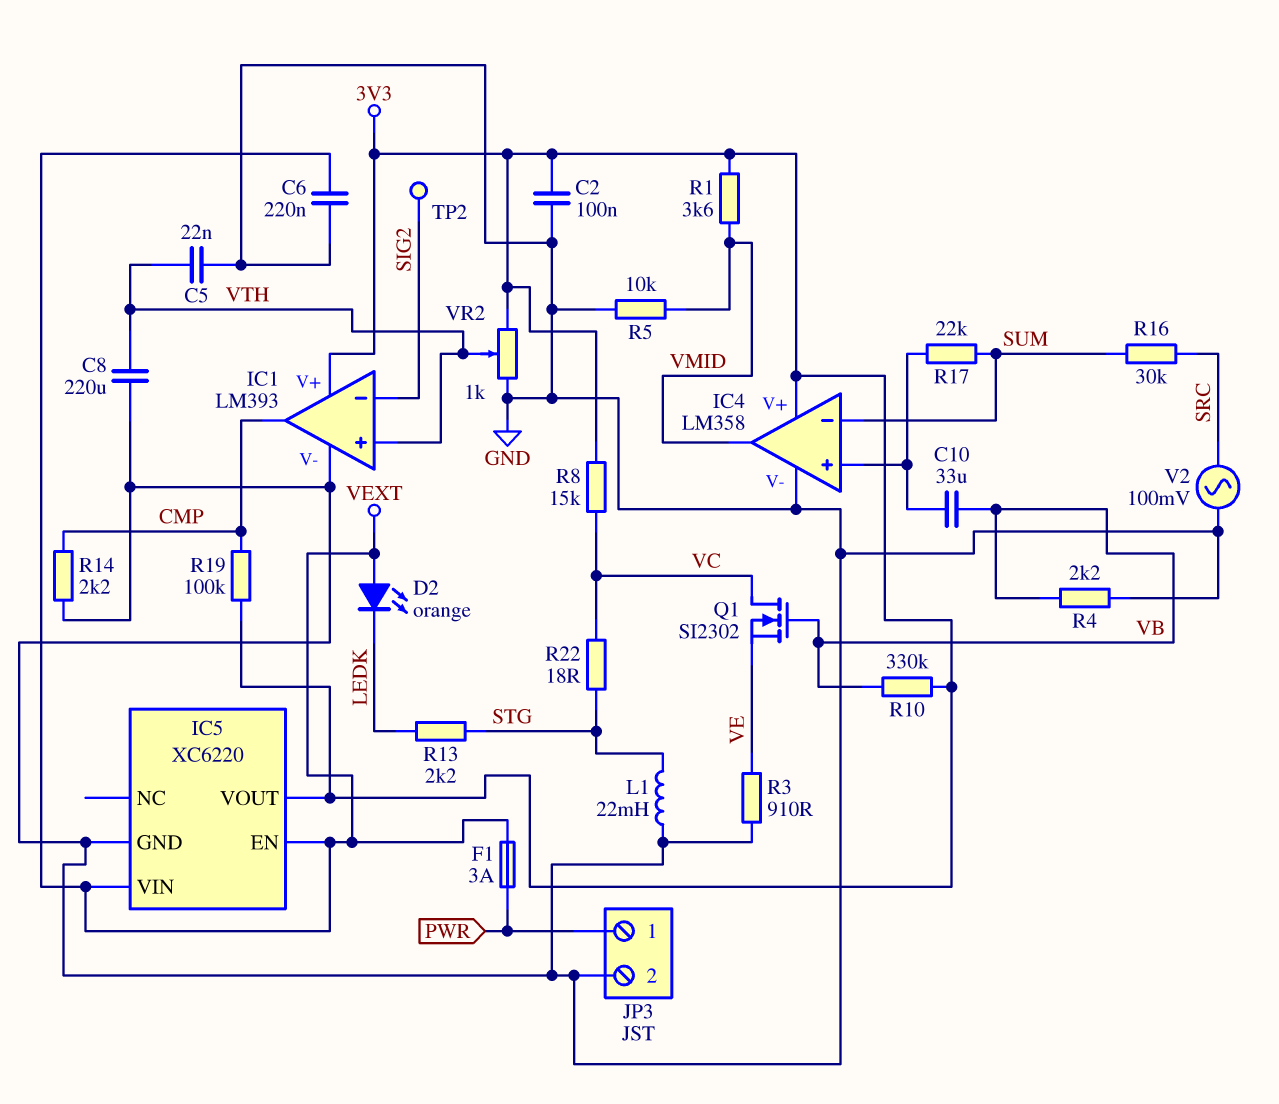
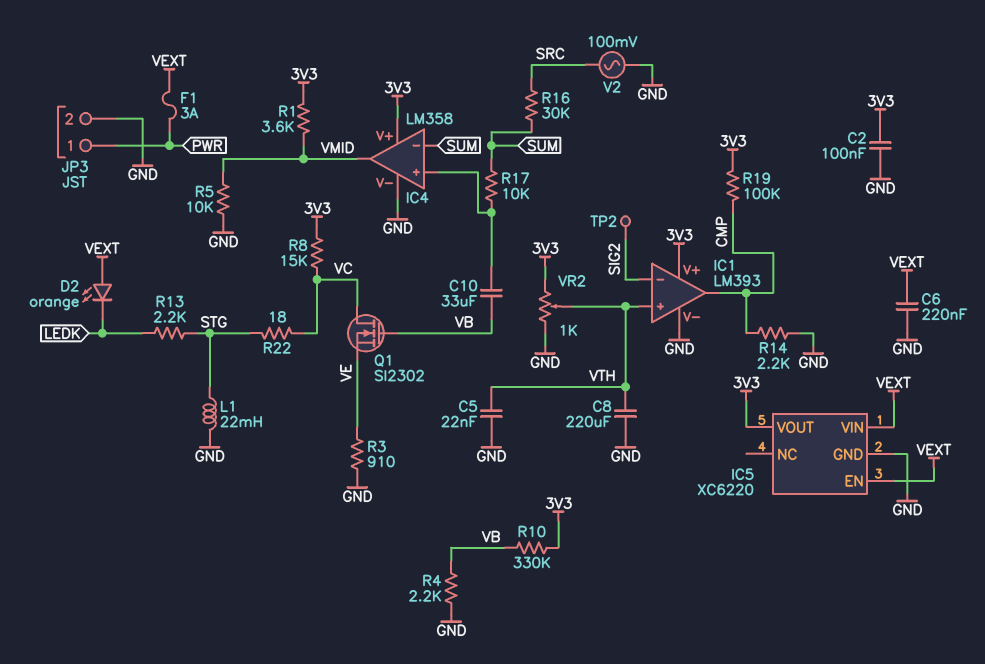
R17: 22k (IC4/in+, SUM) -> 10k (IC4/in+, SUM)

